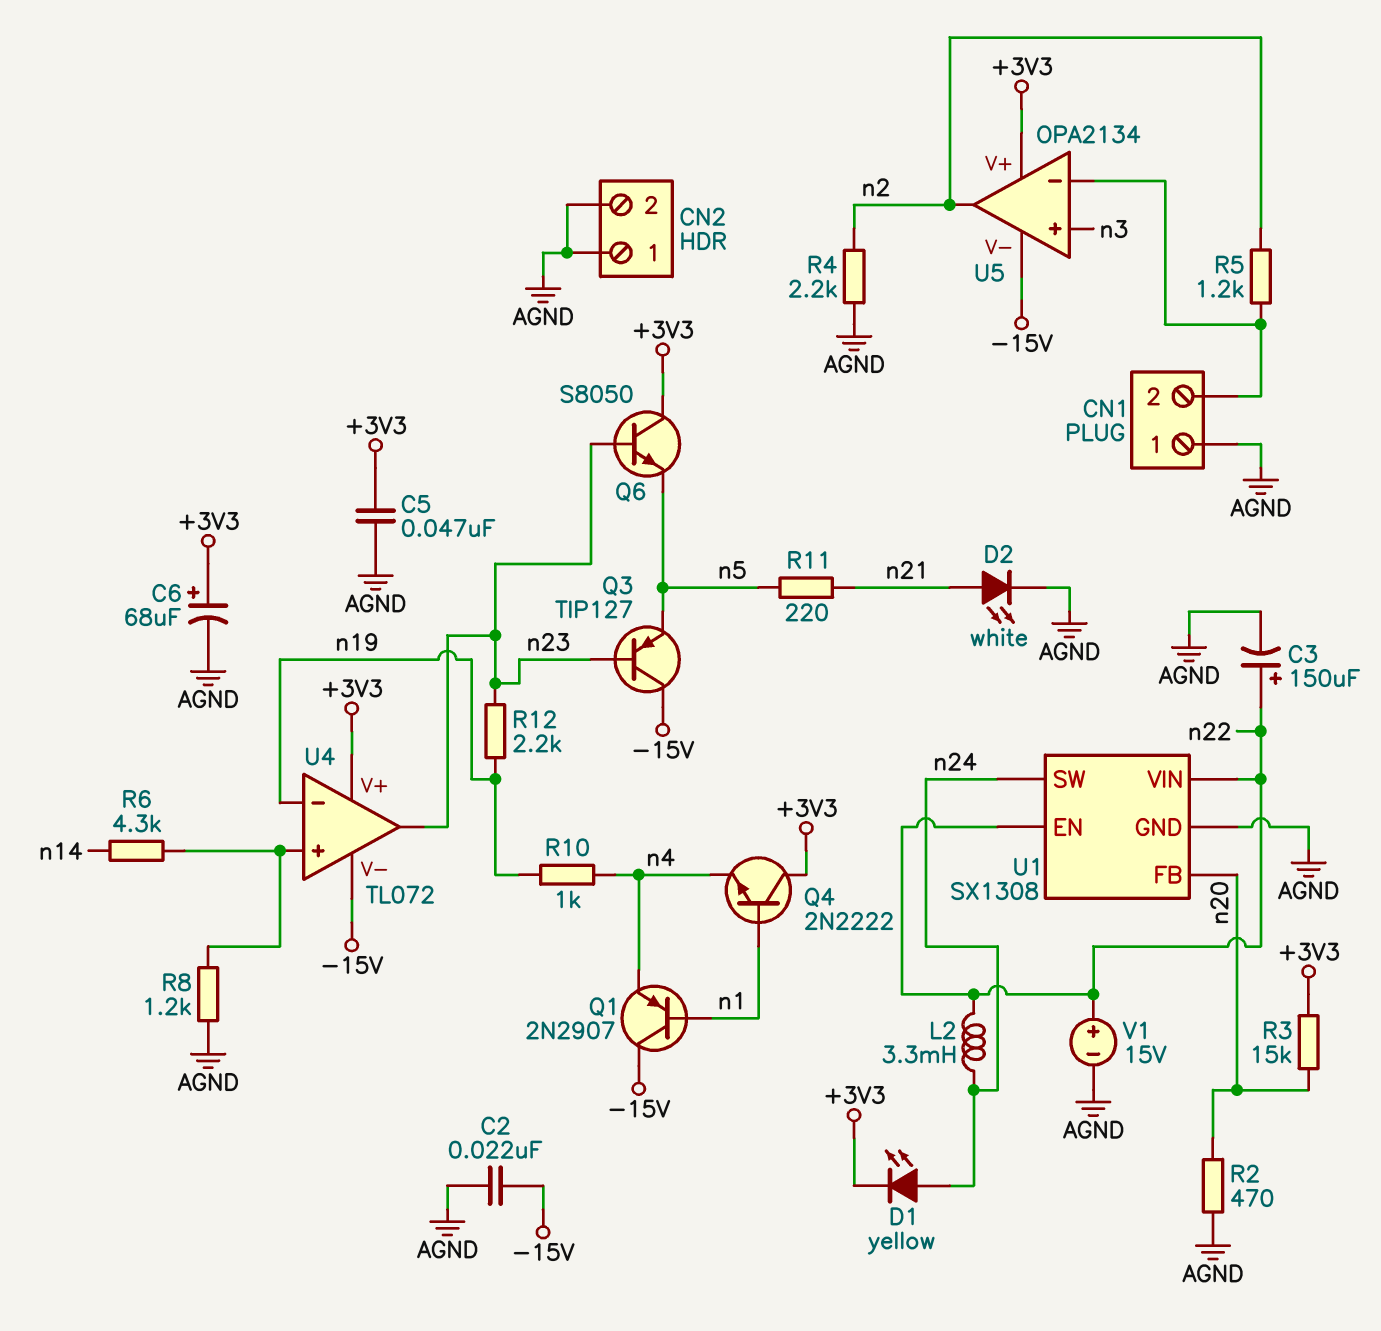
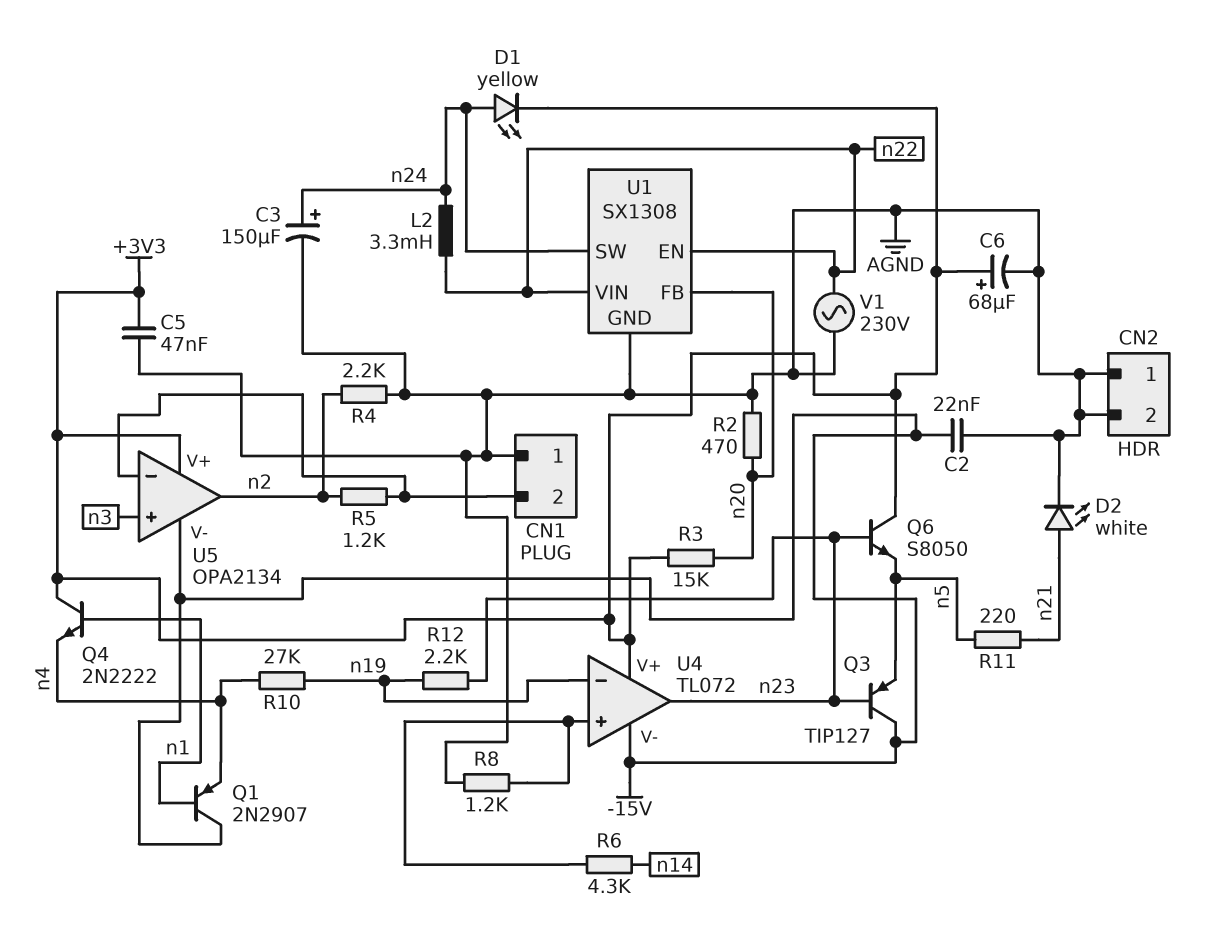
C3: 150uF (plus n22, minus AGND) -> 150uF (plus n24, minus AGND)
R10: 1k (n4, n19) -> 27k (n4, n19)
V1: 15V (plus n22, minus AGND) -> AC 230V (AGND, n22)

